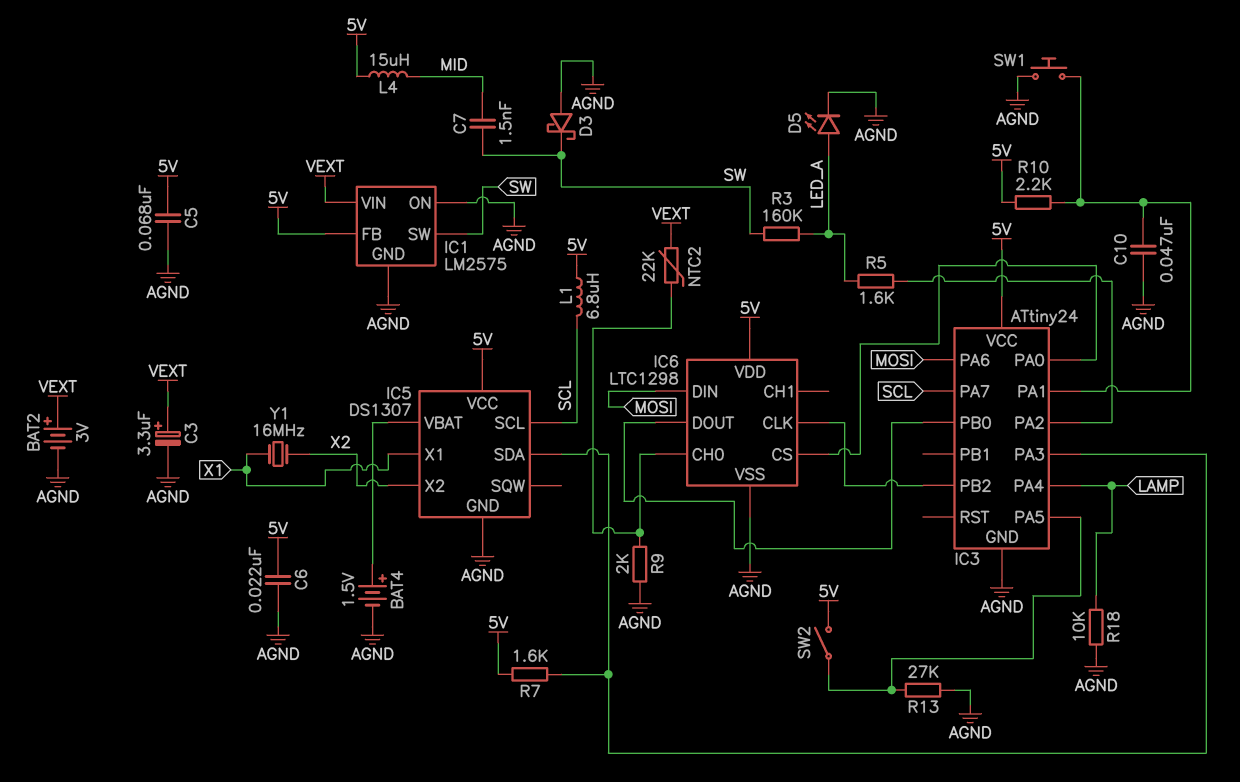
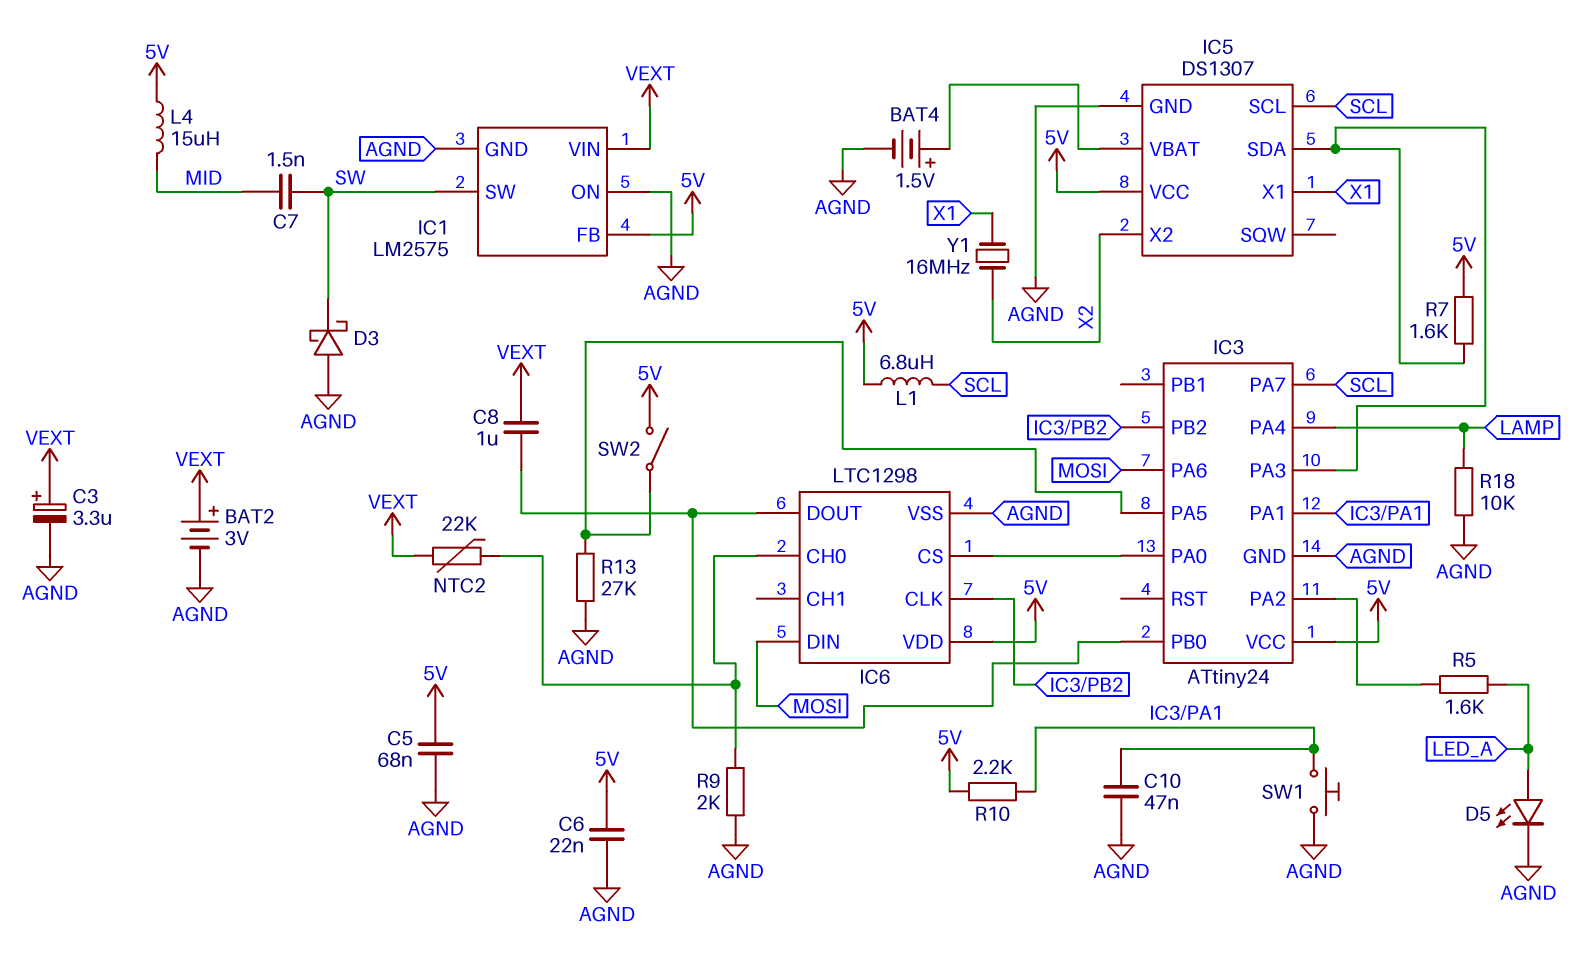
C8: none -> 1uF (IC3/PB0, VEXT)
R3: 160k (LED_A, SW) -> none

